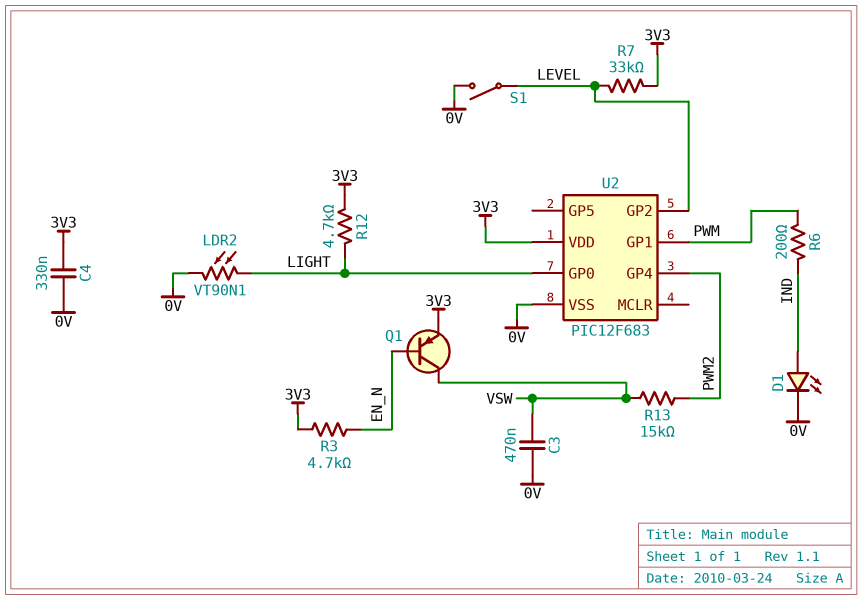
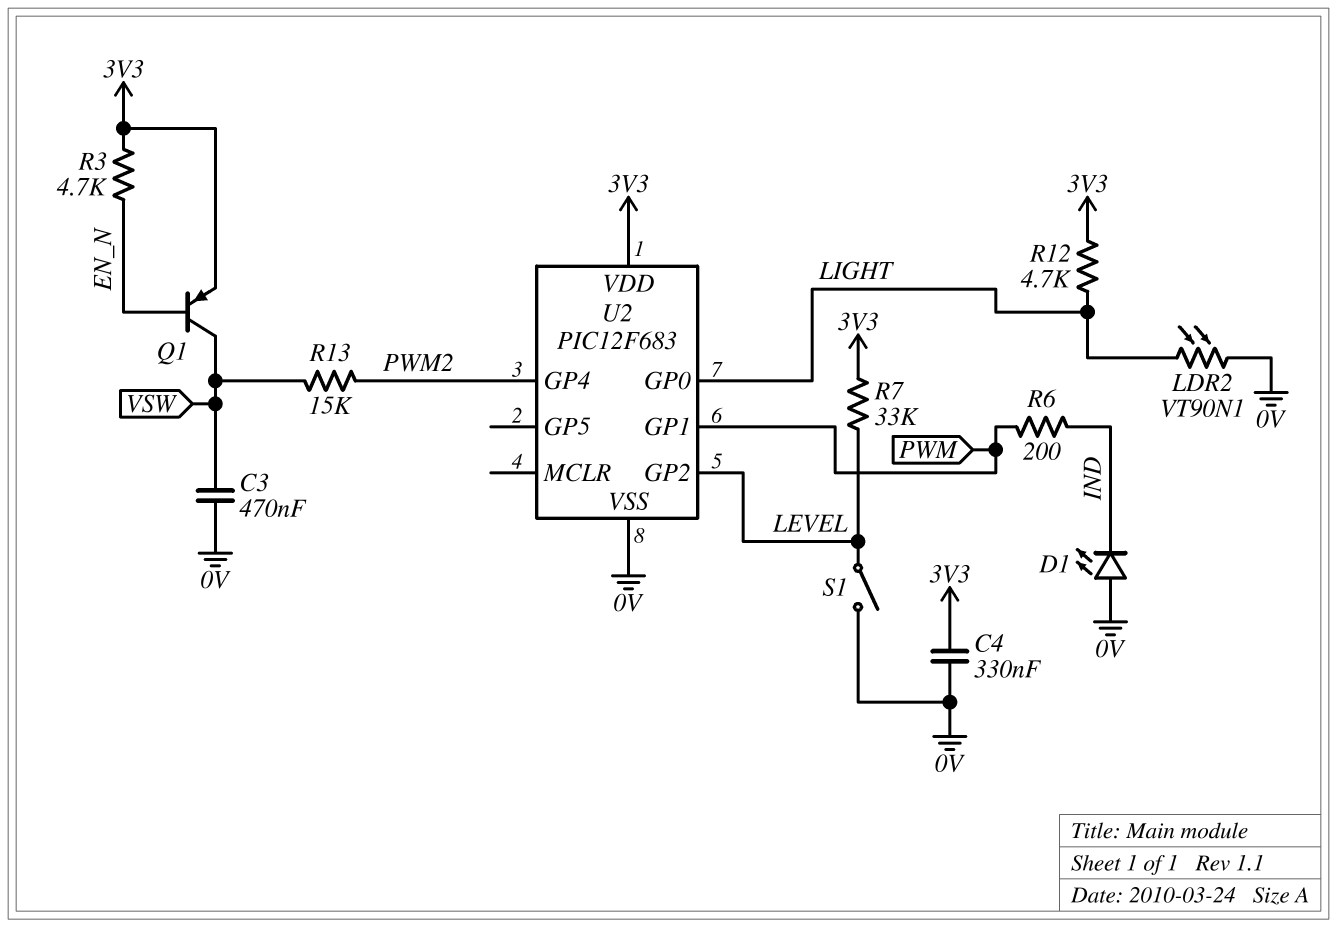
D1: LED (A IND, K 0V) -> LED (A 0V, K IND)

